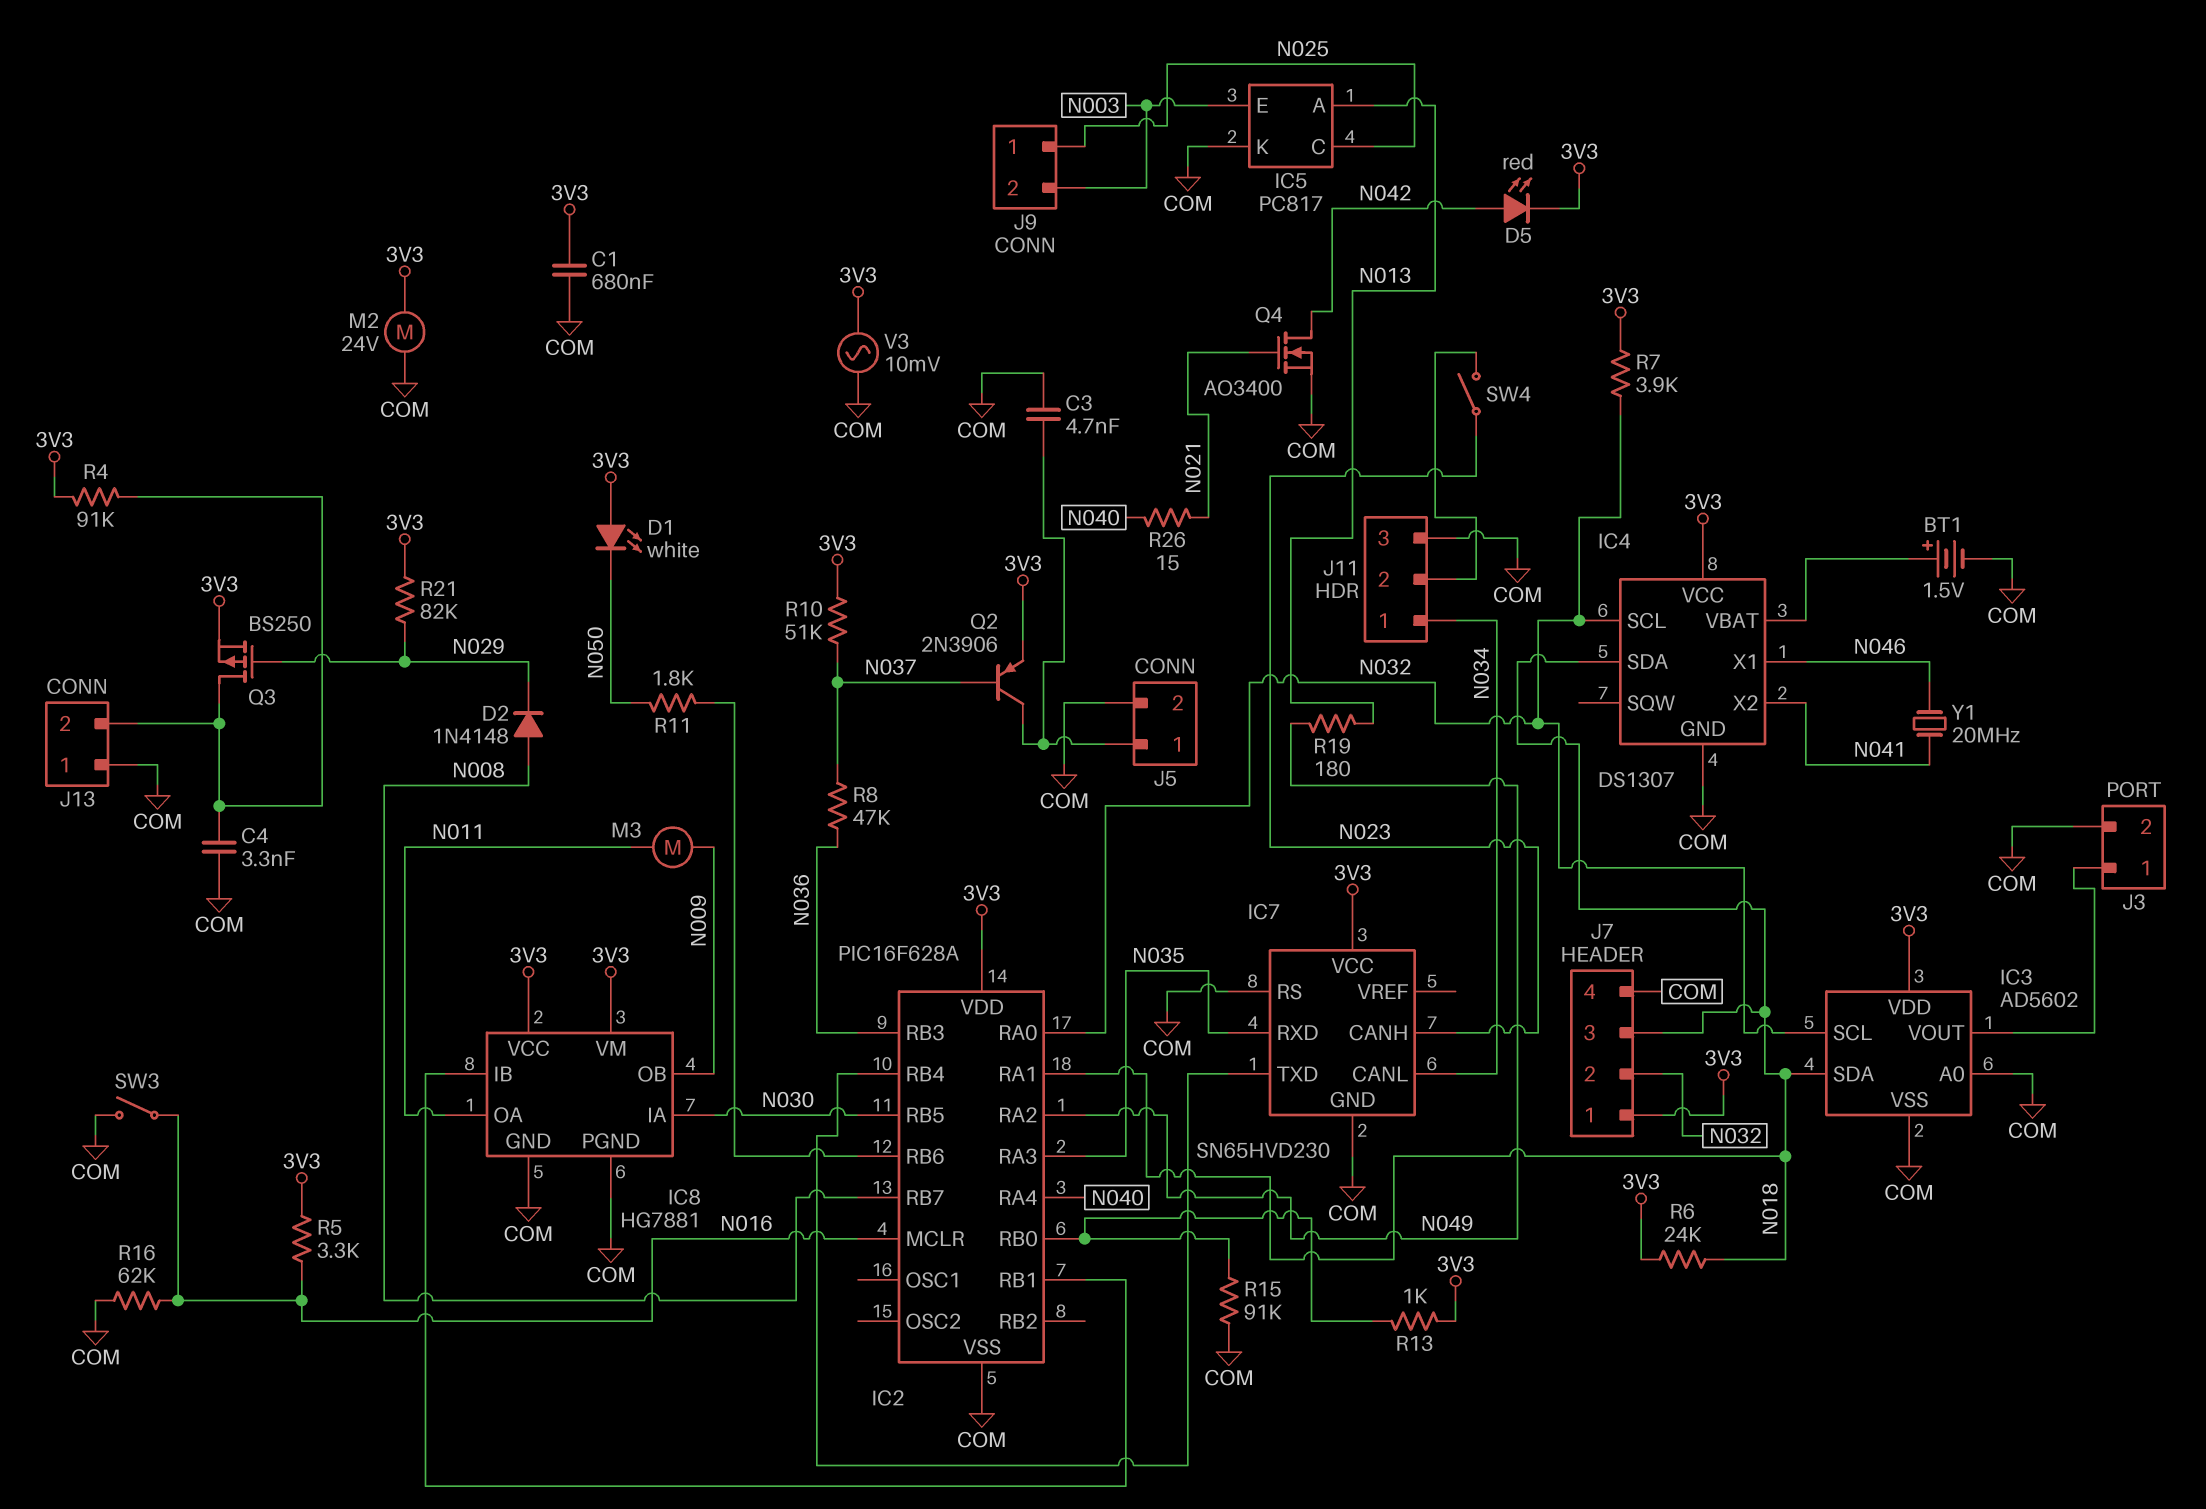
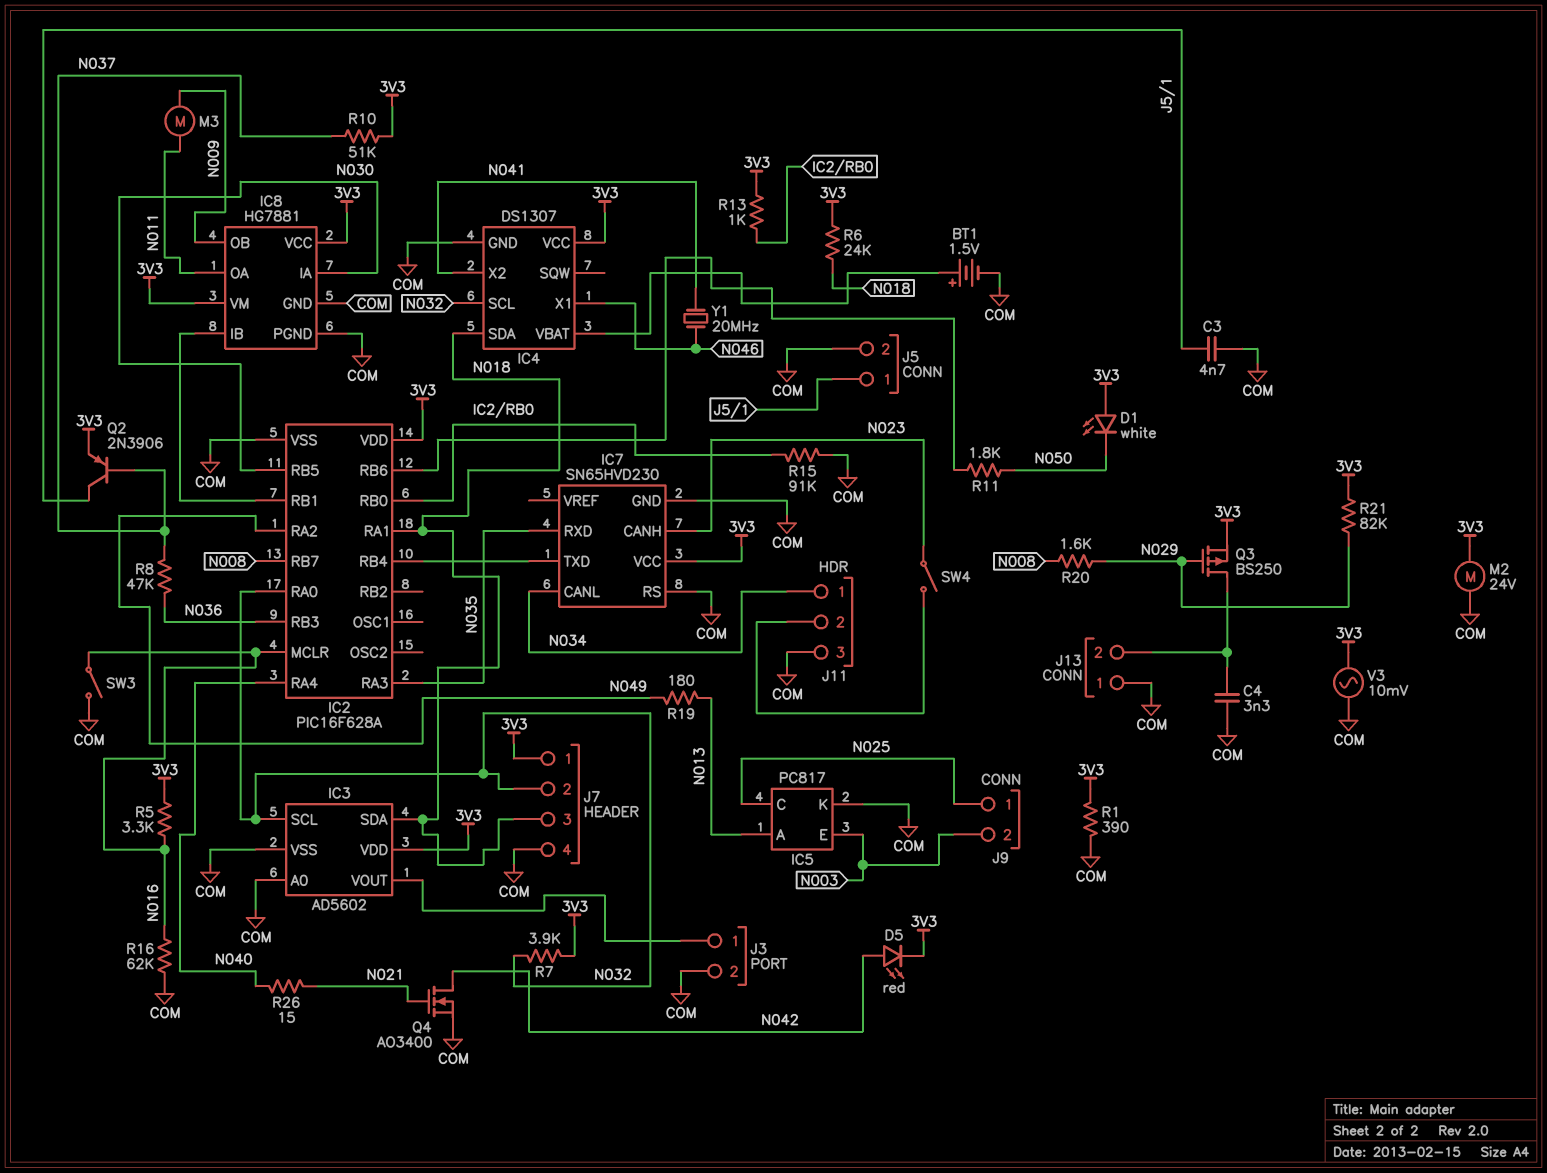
C1: 680nF (3V3, COM) -> none
D2: diode 1N4148 (A N008, K N029) -> none
R1: none -> 390 (3V3, COM)
R4: 91k (3V3, J13/2) -> none
R20: none -> 1.6k (N008, N029)

